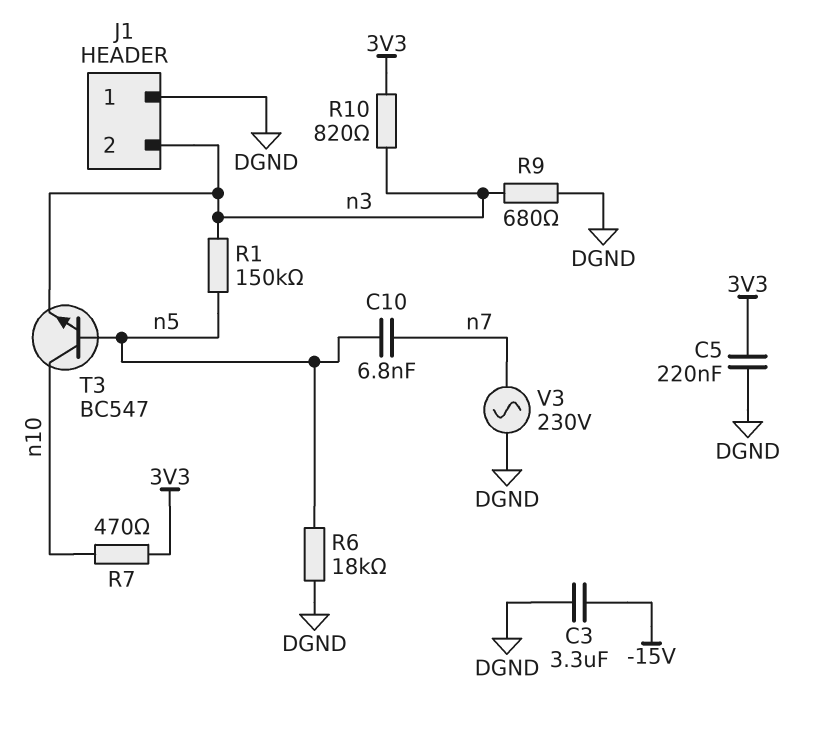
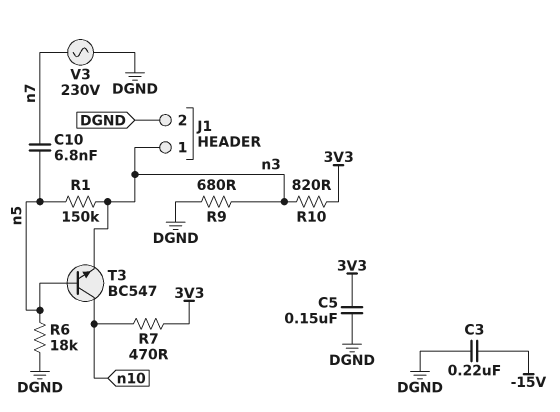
C3: 3.3uF (-15V, DGND) -> 220nF (-15V, DGND)
C5: 220nF (3V3, DGND) -> 150nF (3V3, DGND)
J1 pin 1: DGND -> n3
J1 pin 2: n3 -> DGND

